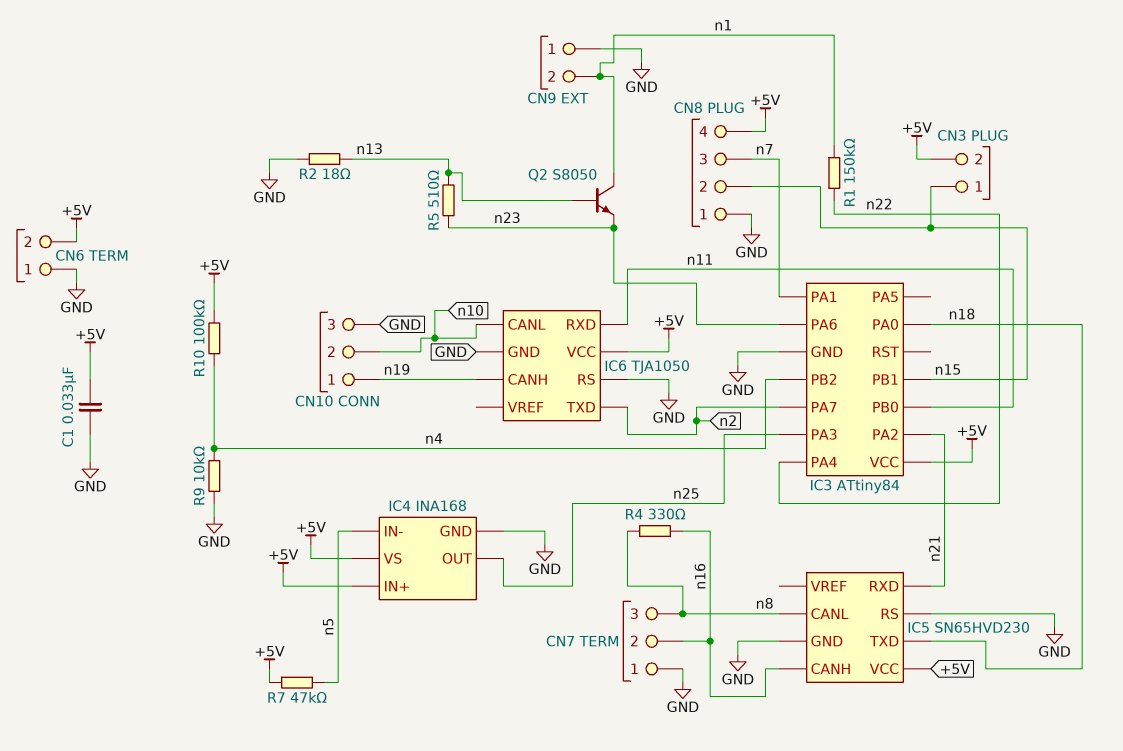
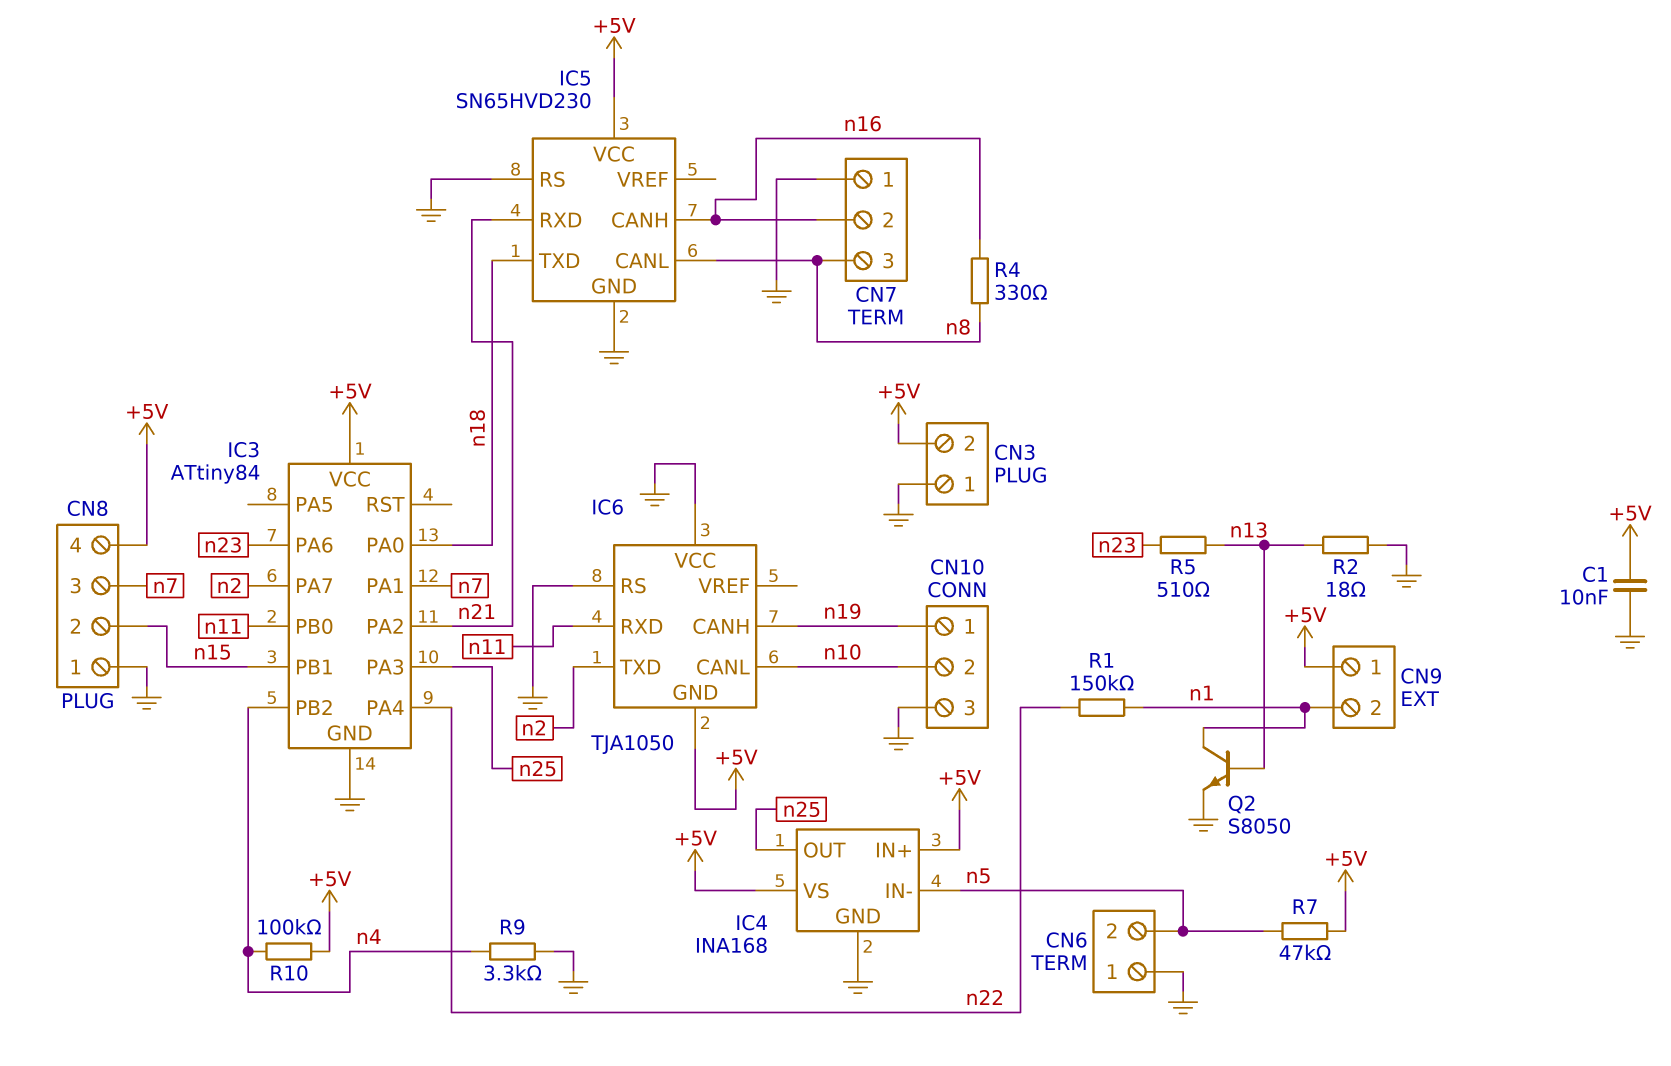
C1: 33nF (+5V, GND) -> 10nF (+5V, GND)
CN3 pin 1: n15 -> GND
CN6 pin 2: +5V -> n5
CN9 pin 1: GND -> +5V
IC6 pin GND: GND -> +5V
IC6 pin VCC: +5V -> GND
Q2: NPN S8050 (B n13, C n1, E n23) -> NPN S8050 (B n13, C n1, E GND)
R9: 10k (GND, n4) -> 3.3k (GND, n4)

